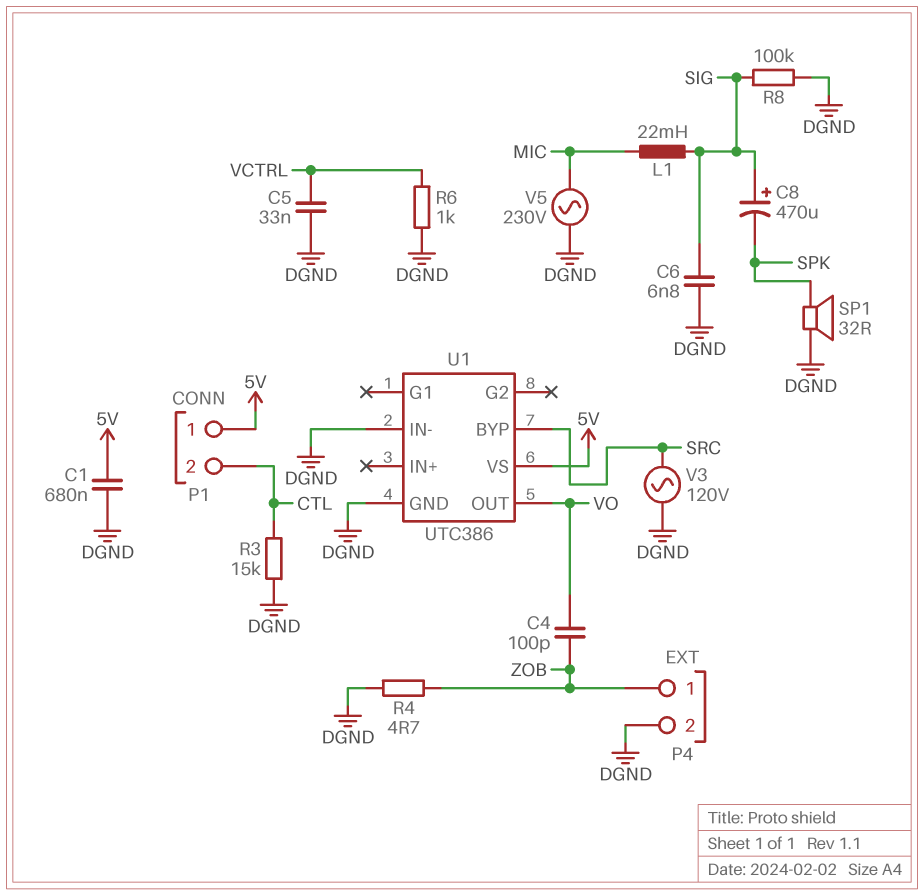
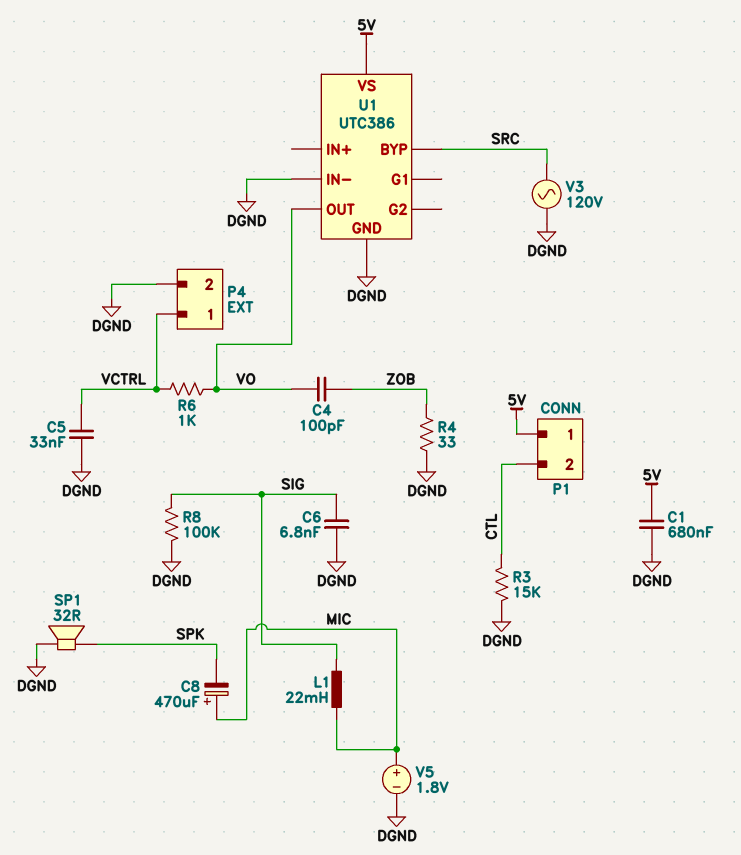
C8: 470uF (plus SIG, minus SPK) -> 470uF (plus MIC, minus SPK)
P4 pin 1: ZOB -> VCTRL
R4: 4.7 (DGND, ZOB) -> 33 (DGND, ZOB)
R6: 1k (DGND, VCTRL) -> 1k (VCTRL, VO)
V5: AC 230V (DGND, MIC) -> 1.8V (plus MIC, minus DGND)

